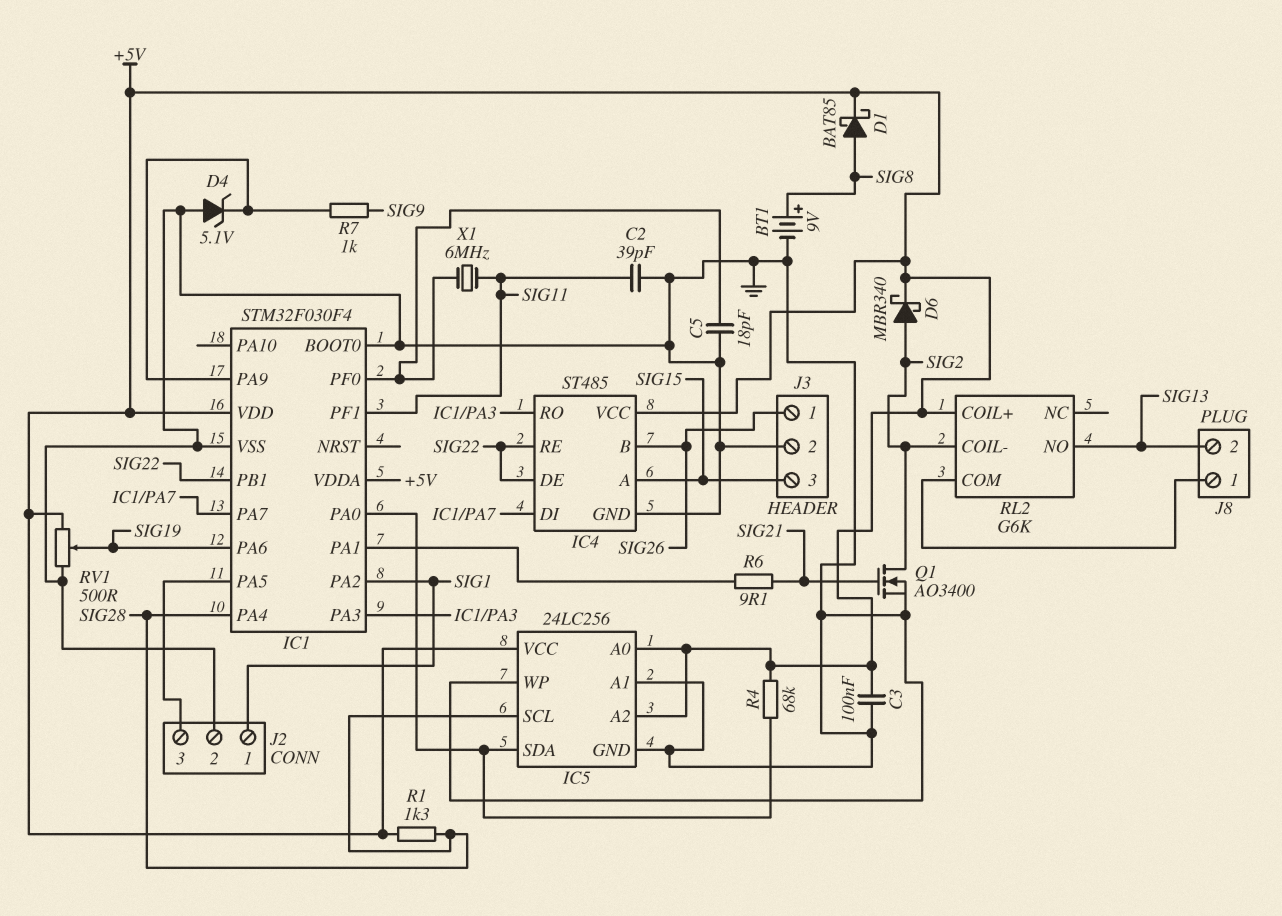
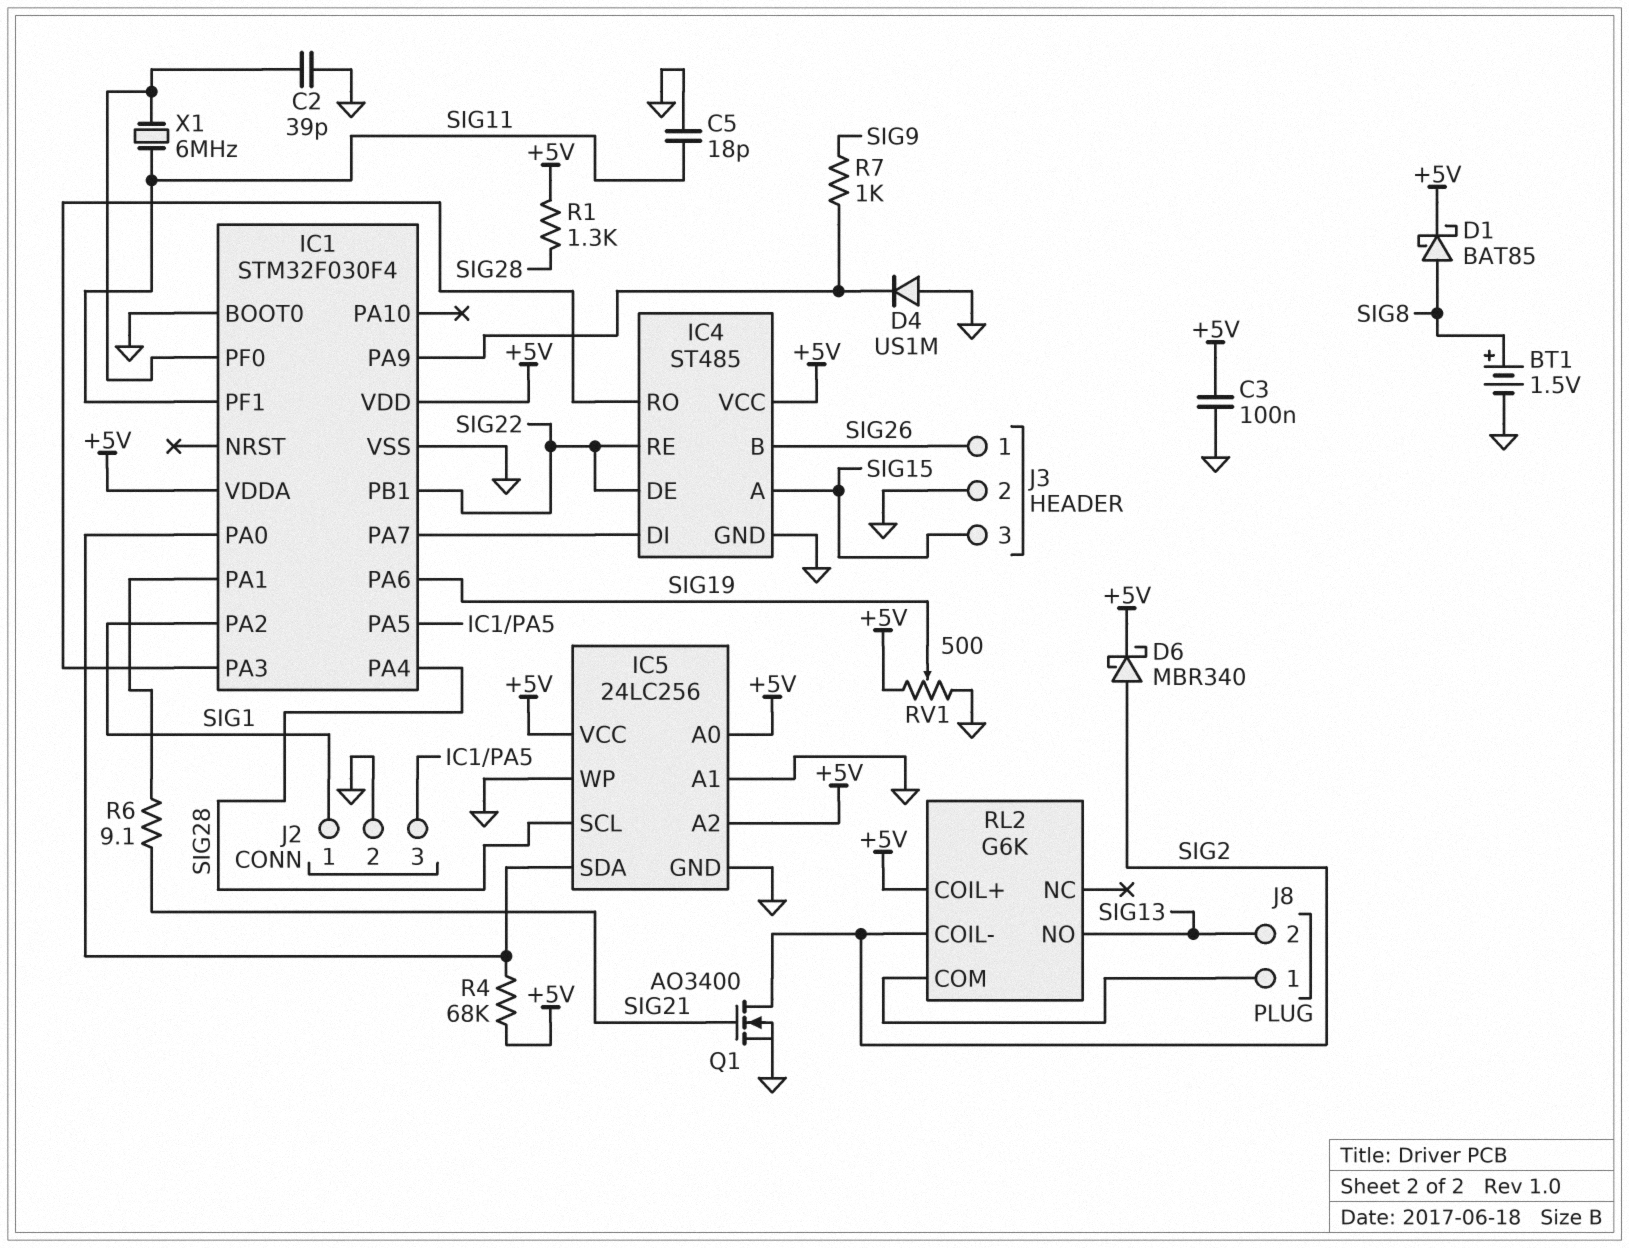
BT1: 9V (plus SIG8, minus GND) -> 1.5V (plus SIG8, minus GND)
C2: 39pF (GND, SIG11) -> 39pF (GND, IC1/PF0)
C5: 18pF (GND, IC1/PF0) -> 18pF (GND, SIG11)
D4: zener 5.1V (A GND, K IC1/PA9) -> diode US1M (A GND, K IC1/PA9)

